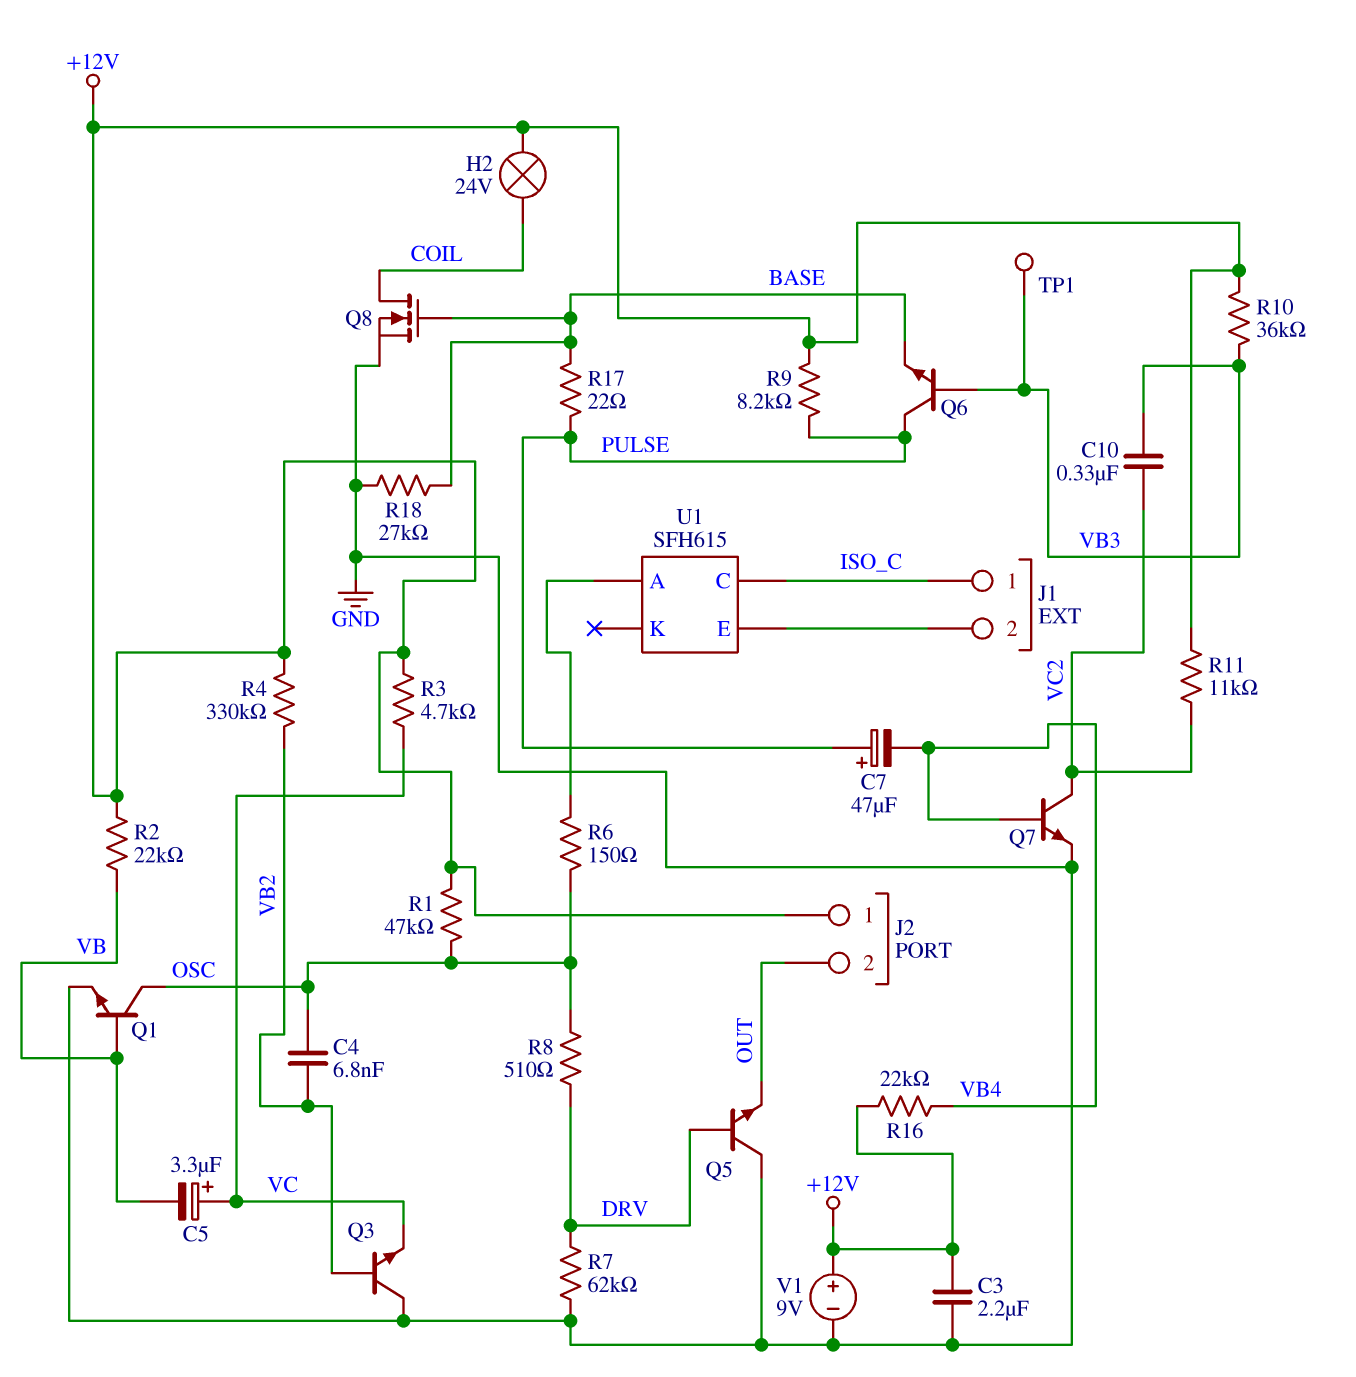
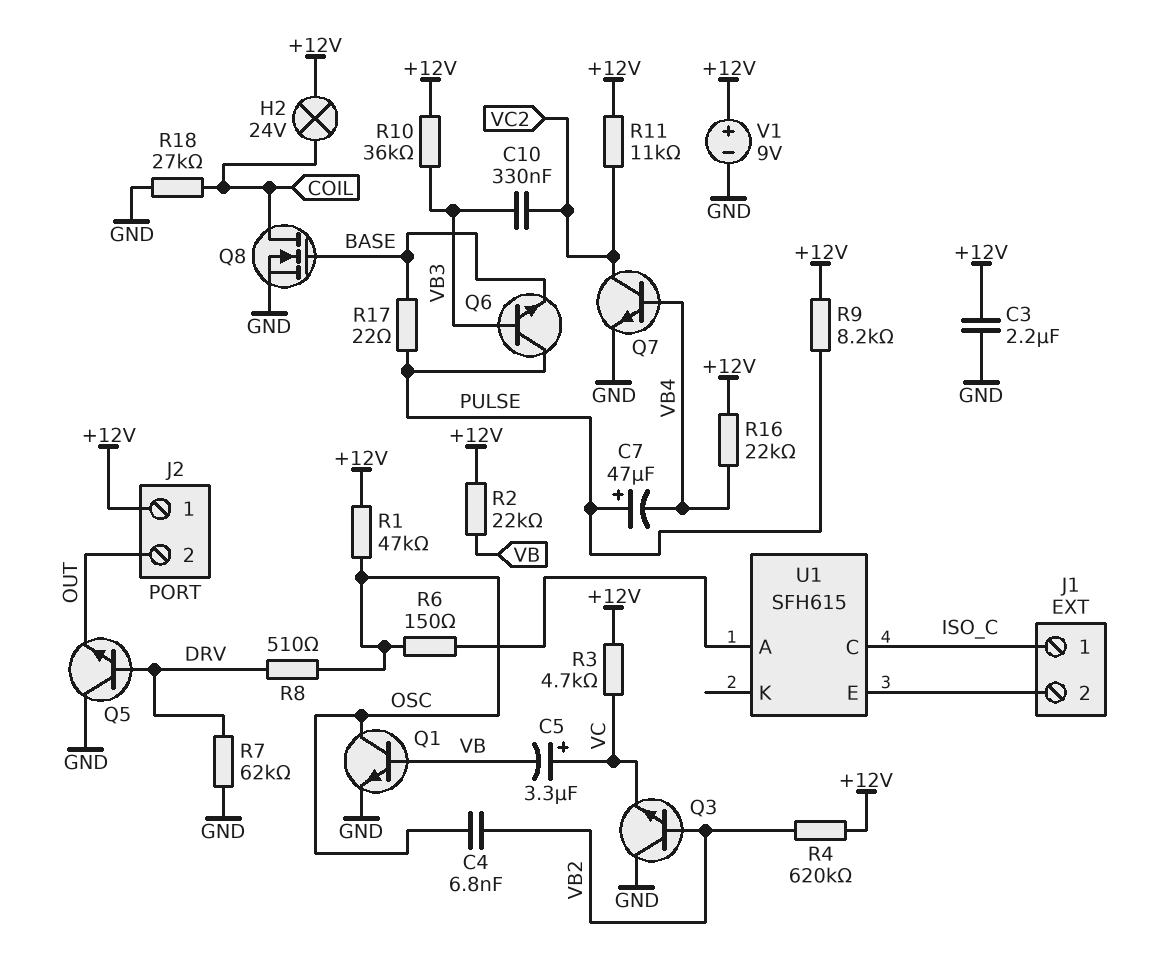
R4: 330k (+12V, VB2) -> 620k (+12V, VB2)
R18: 27k (BASE, GND) -> 27k (COIL, GND)
TP1: test point (VB3) -> none

